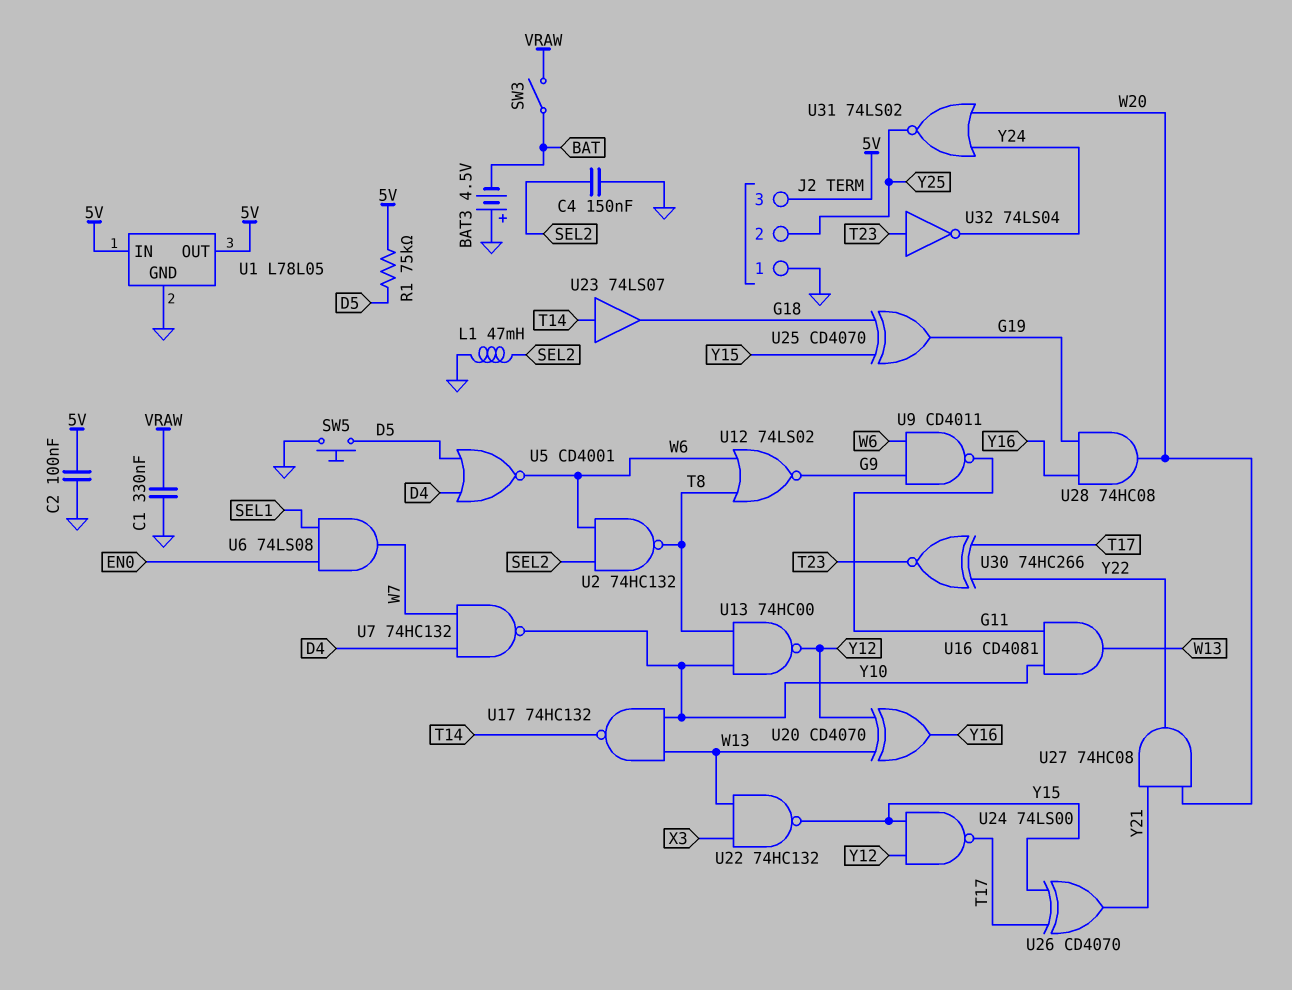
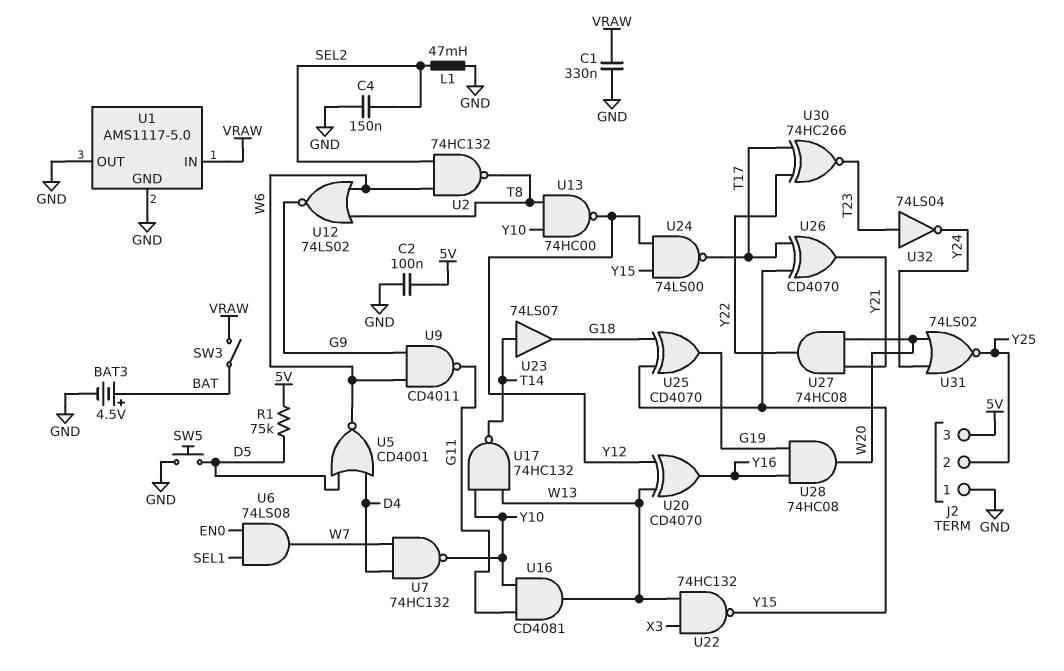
BAT3: 4.5V (plus GND, minus BAT) -> 4.5V (plus BAT, minus GND)
U1: L78L05 -> AMS1117-5.0
U1 pin IN: 5V -> VRAW
U1 pin OUT: 5V -> GND

